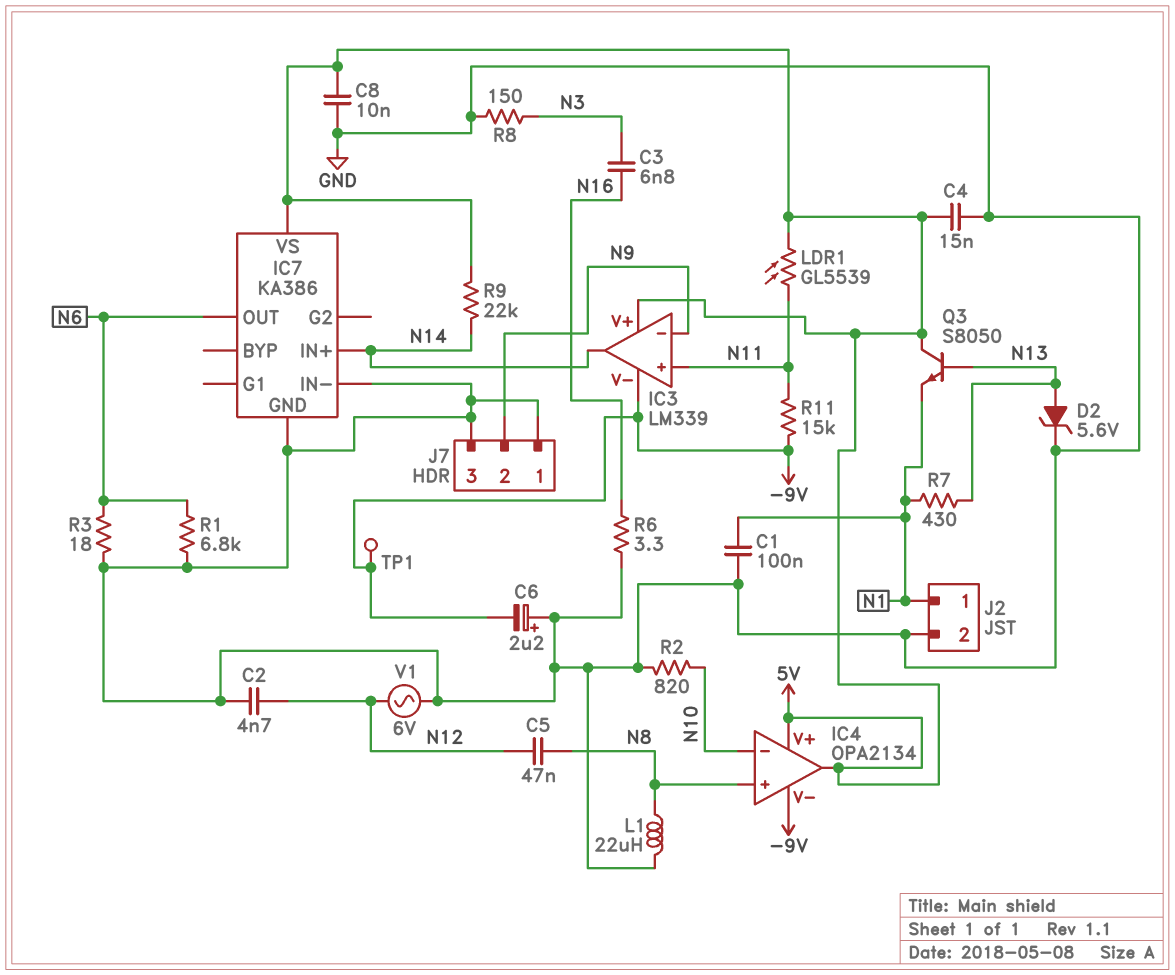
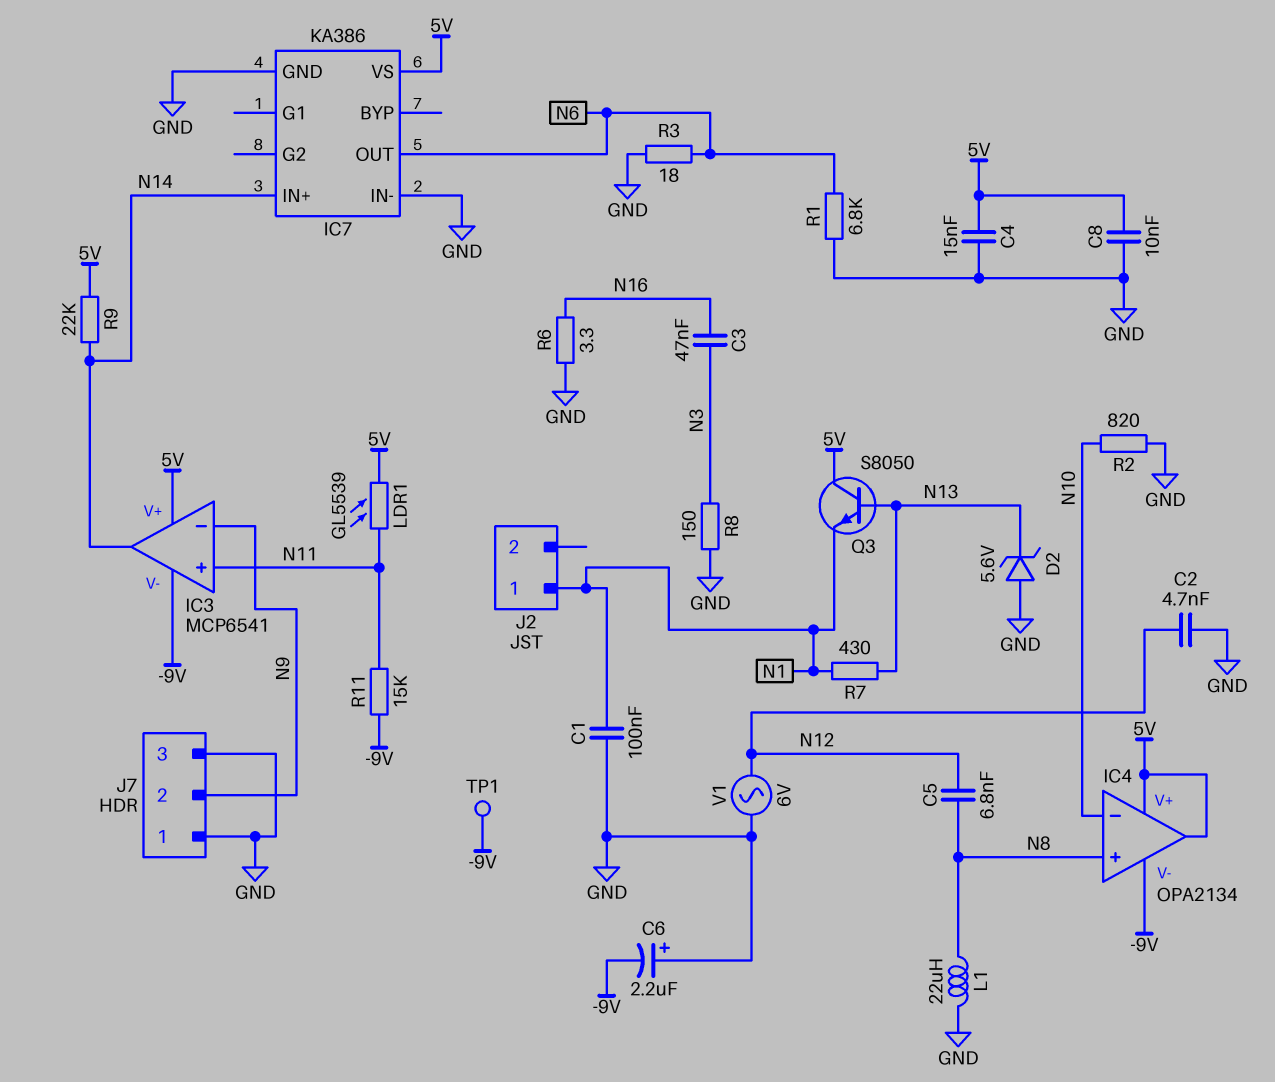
C3: 6.8nF (N3, N16) -> 47nF (N3, N16)
C5: 47nF (N8, N12) -> 6.8nF (N8, N12)
D2: zener 5.6V (A N13, K GND) -> zener 5.6V (A GND, K N13)
IC3: LM339 -> MCP6541
J2 pin 2: GND -> none

